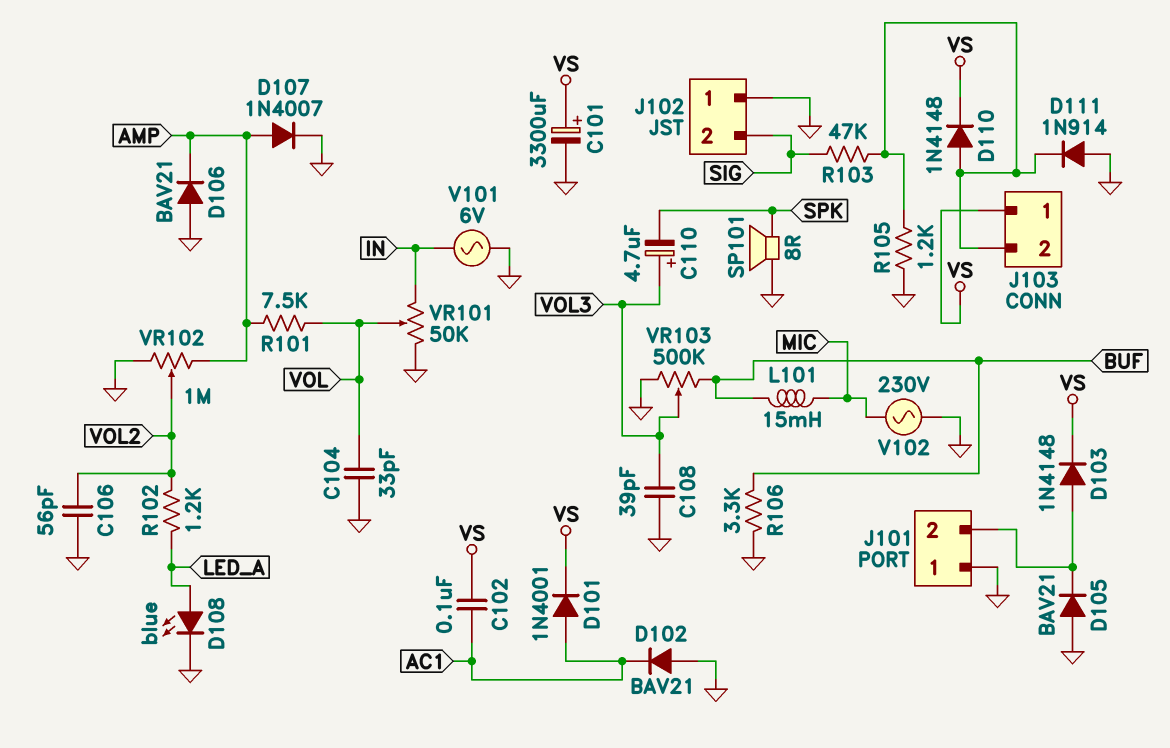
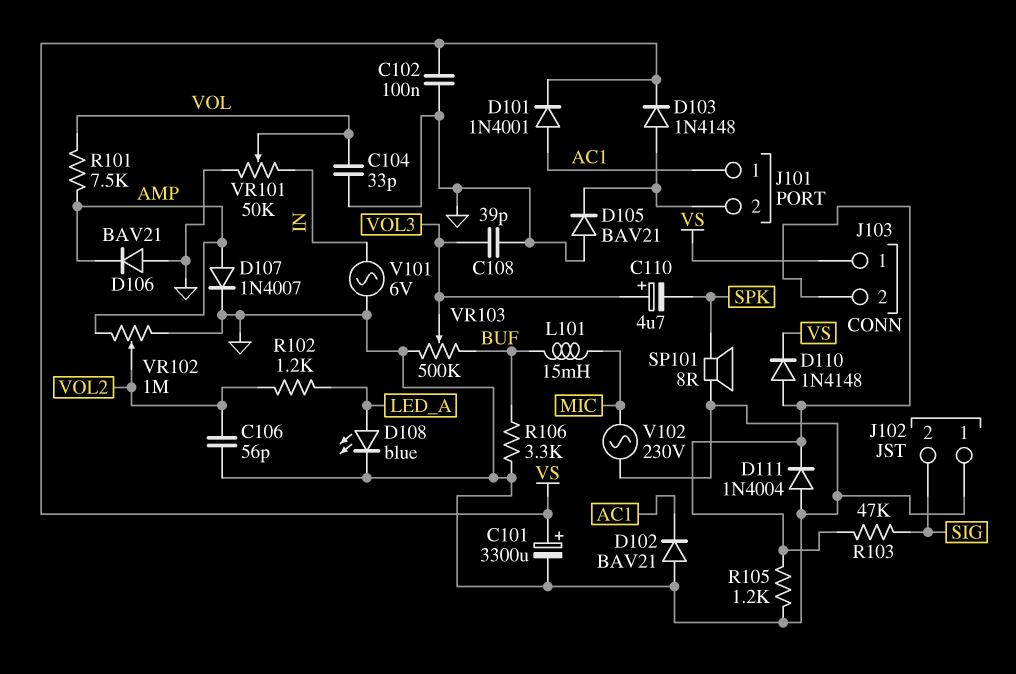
C102: 100nF (AC1, VS) -> 100nF (GND, VS)
D111: diode 1N914 (A GND, K J103/2) -> diode 1N4004 (A GND, K J103/2)
J101 pin 1: GND -> AC1

